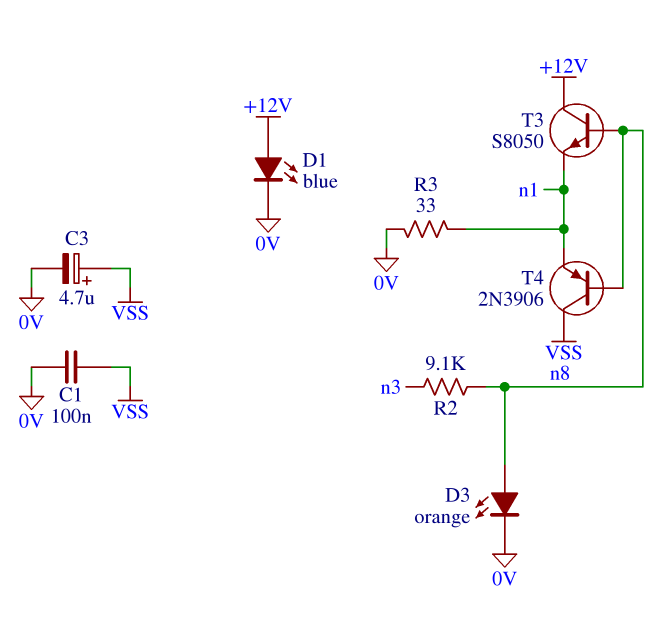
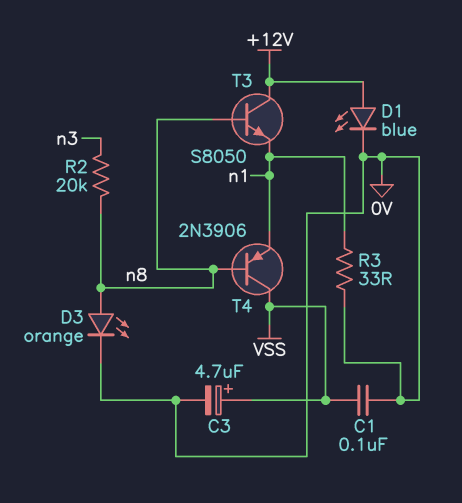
R2: 9.1k (n3, n8) -> 20k (n3, n8)

